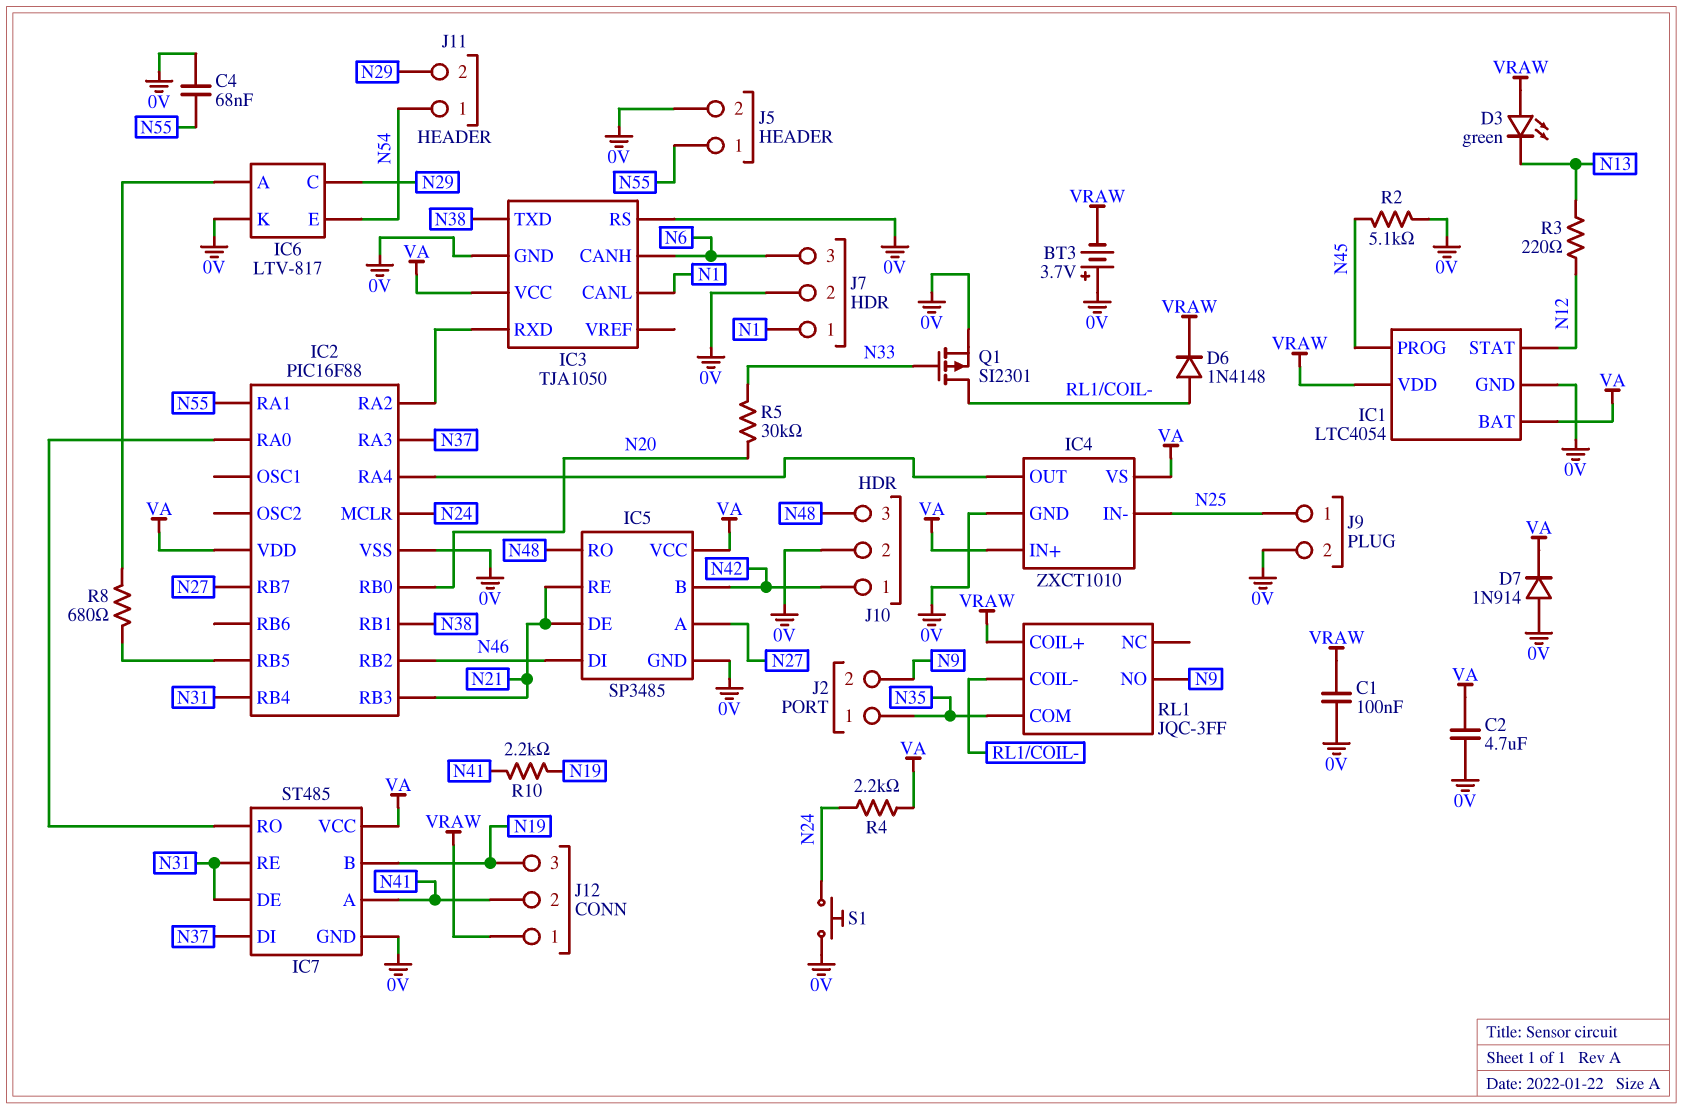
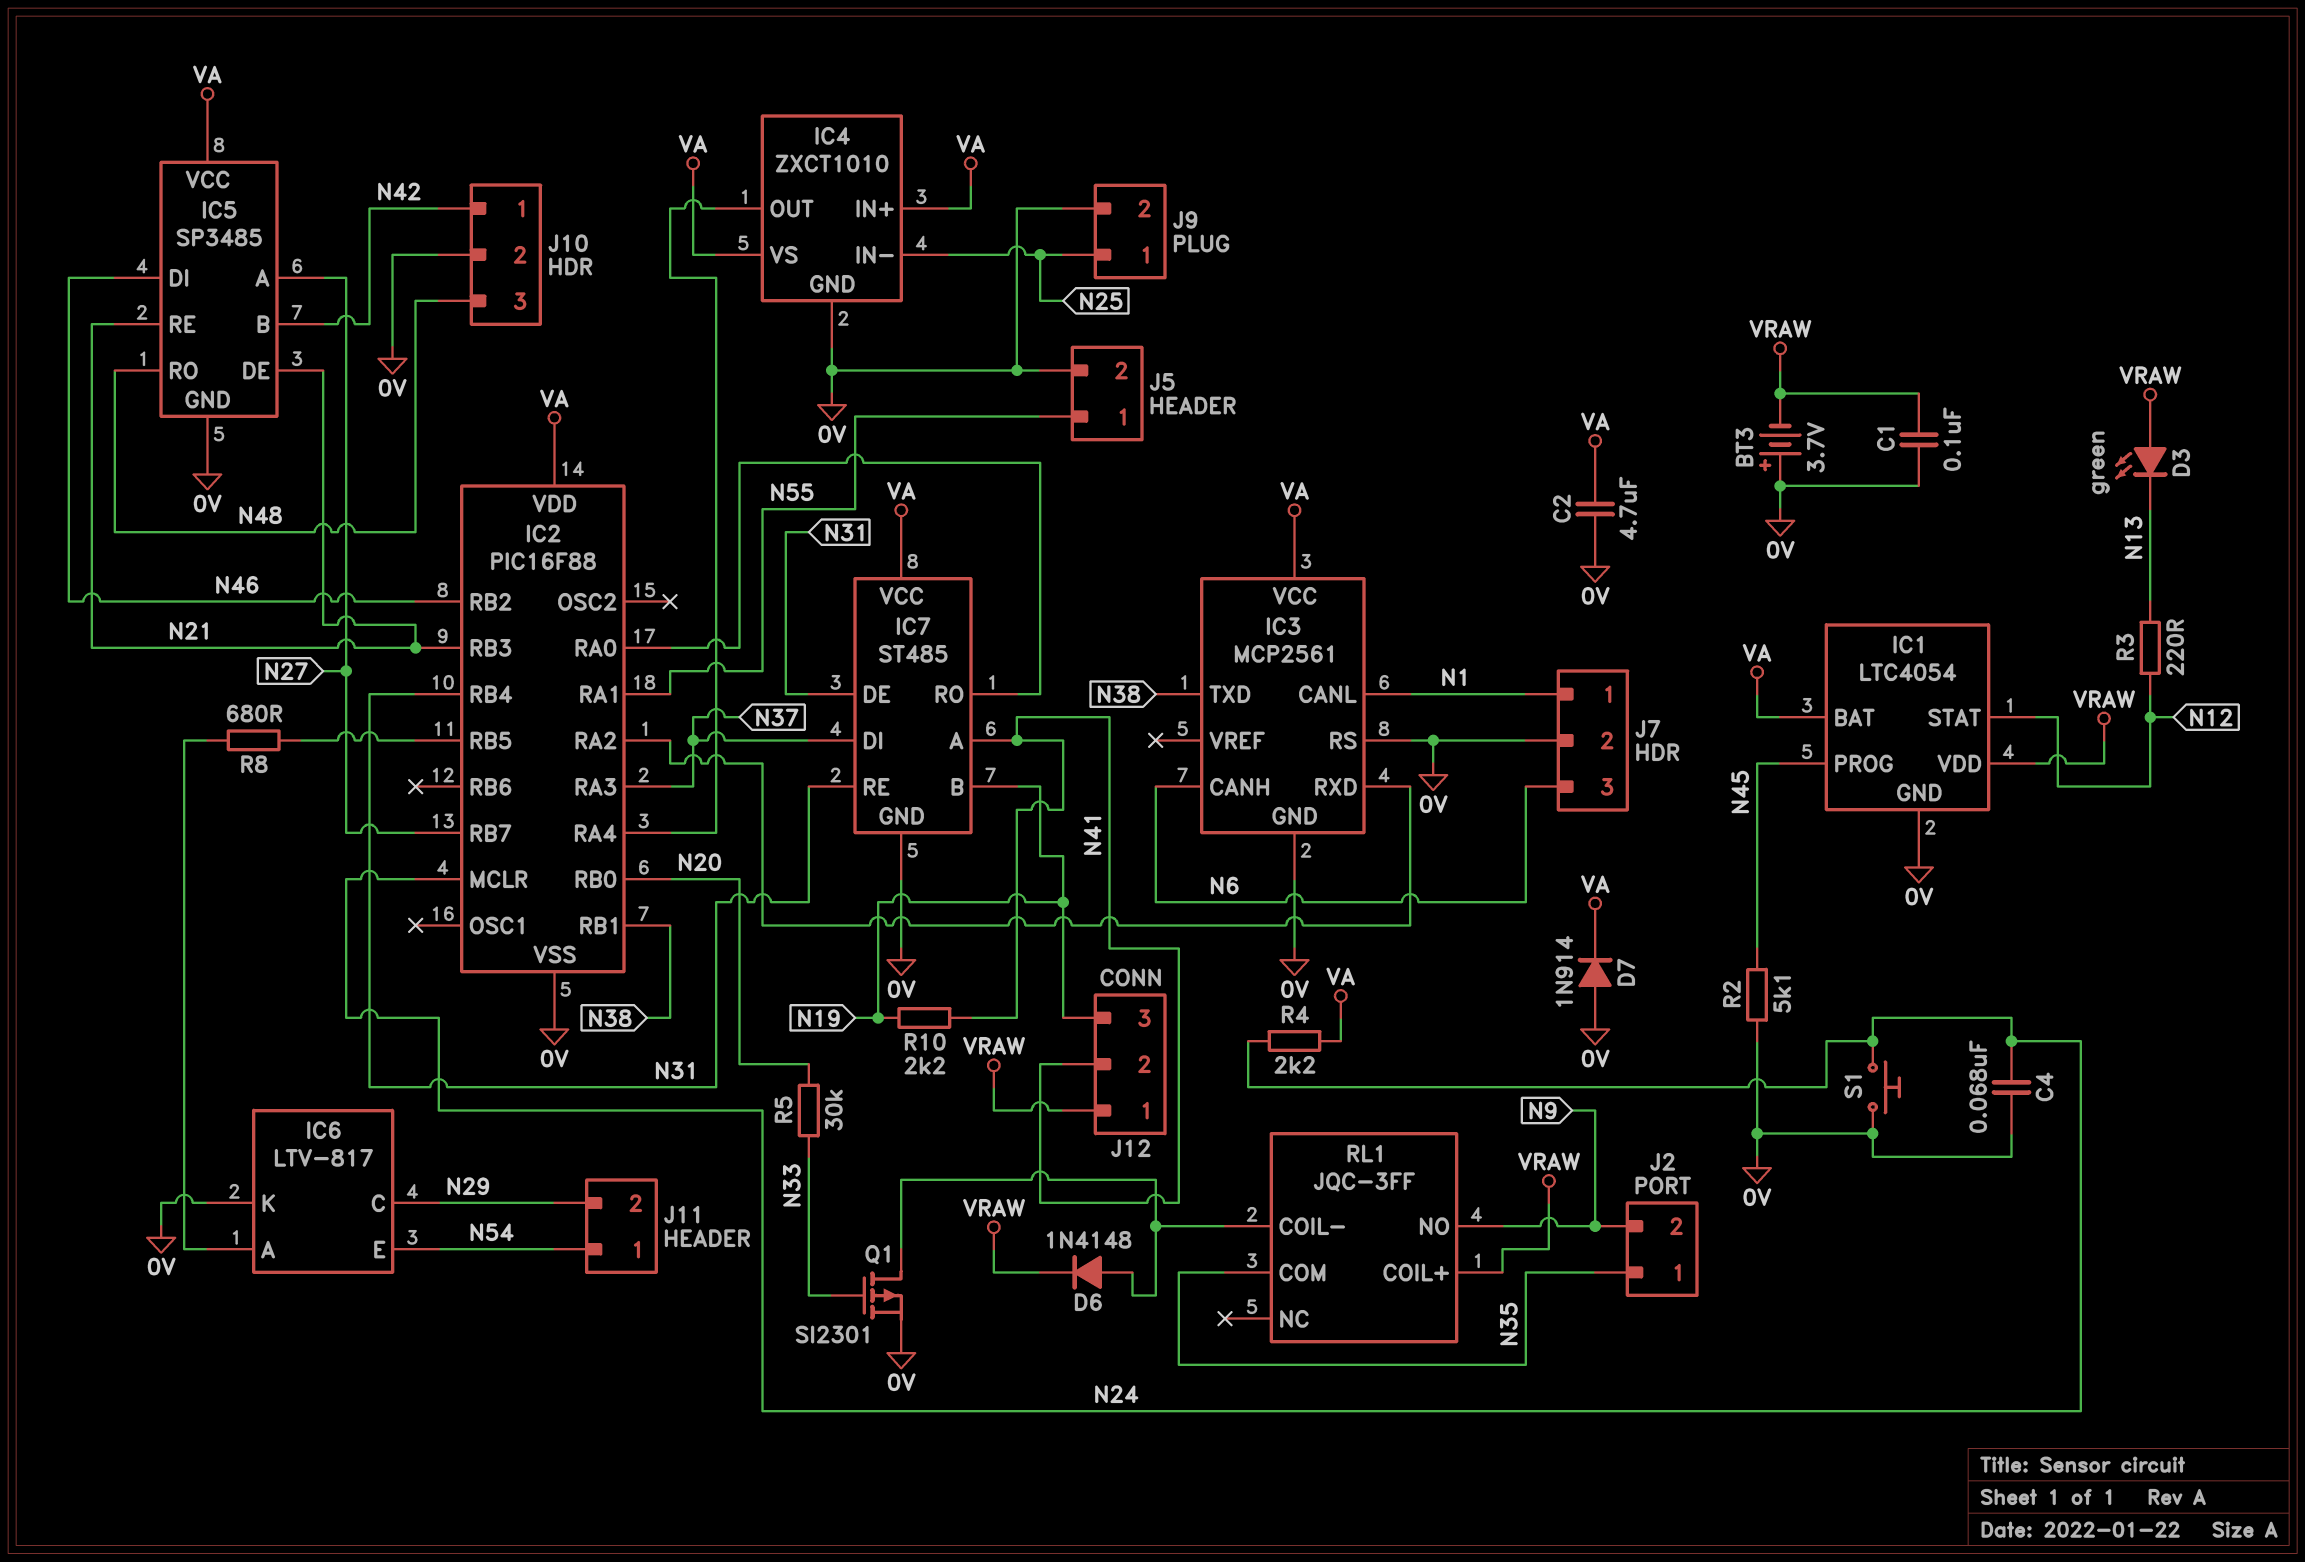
C4: 68nF (0V, N55) -> 68nF (0V, N24)
IC3: TJA1050 -> MCP2561

